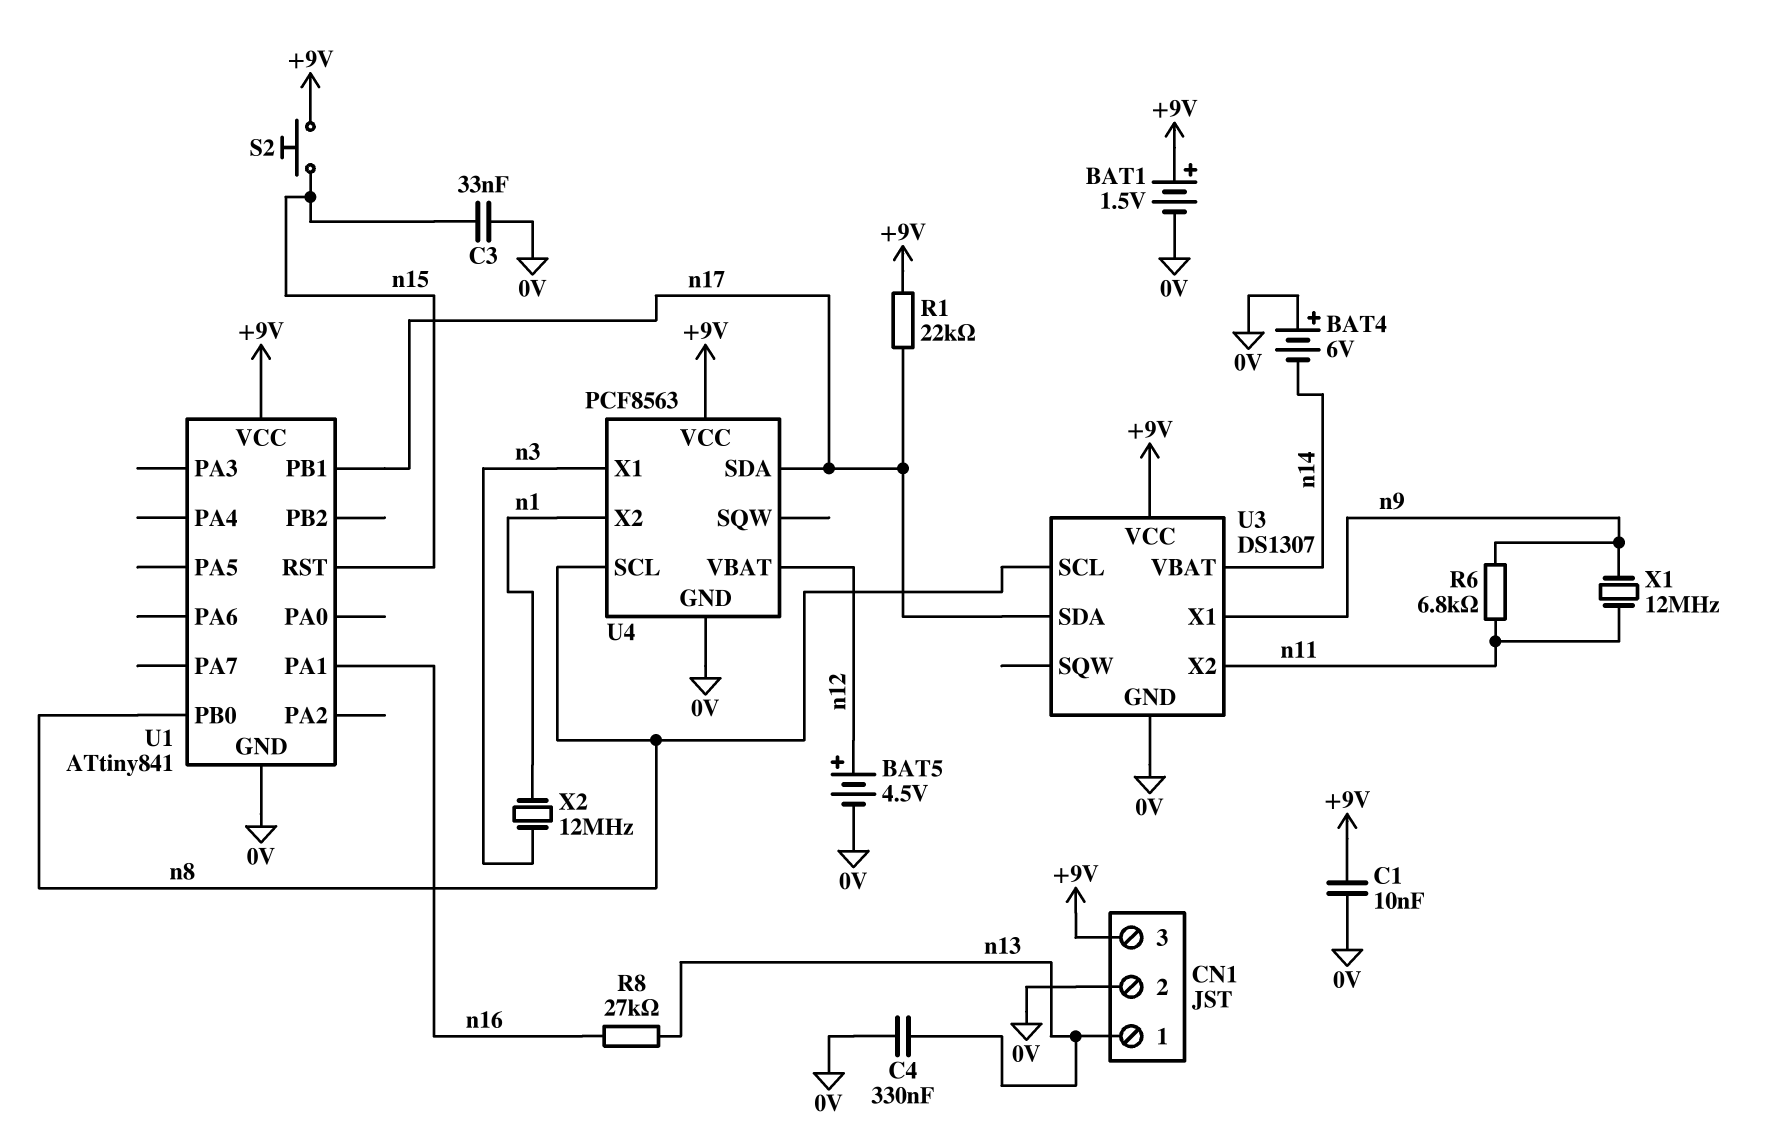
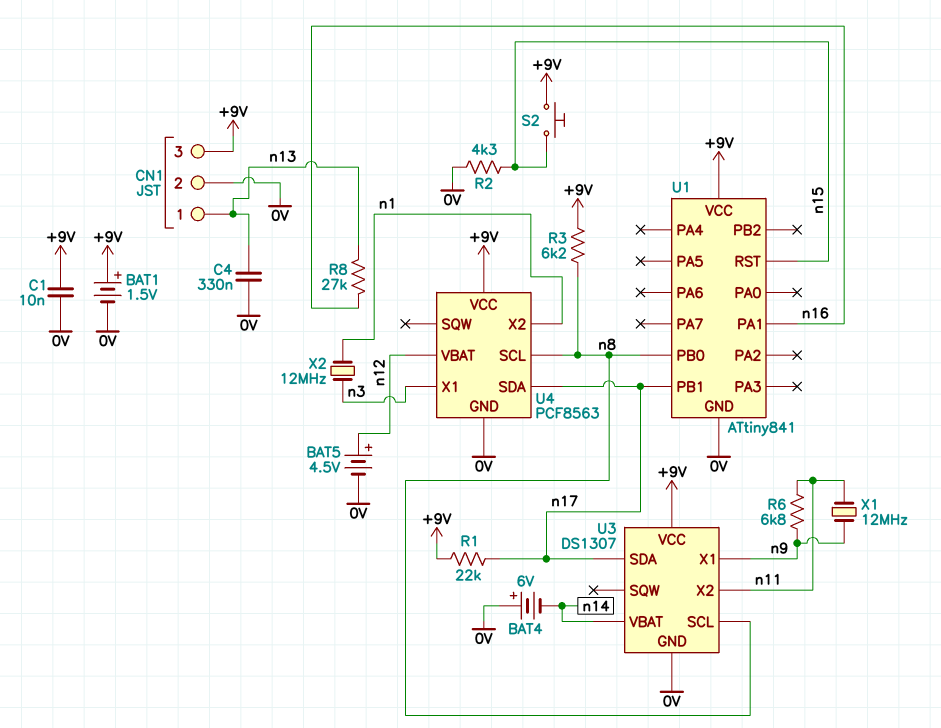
C3: 33nF (0V, n15) -> none
R2: none -> 4.3k (0V, n15)
R3: none -> 6.2k (+9V, n8)

